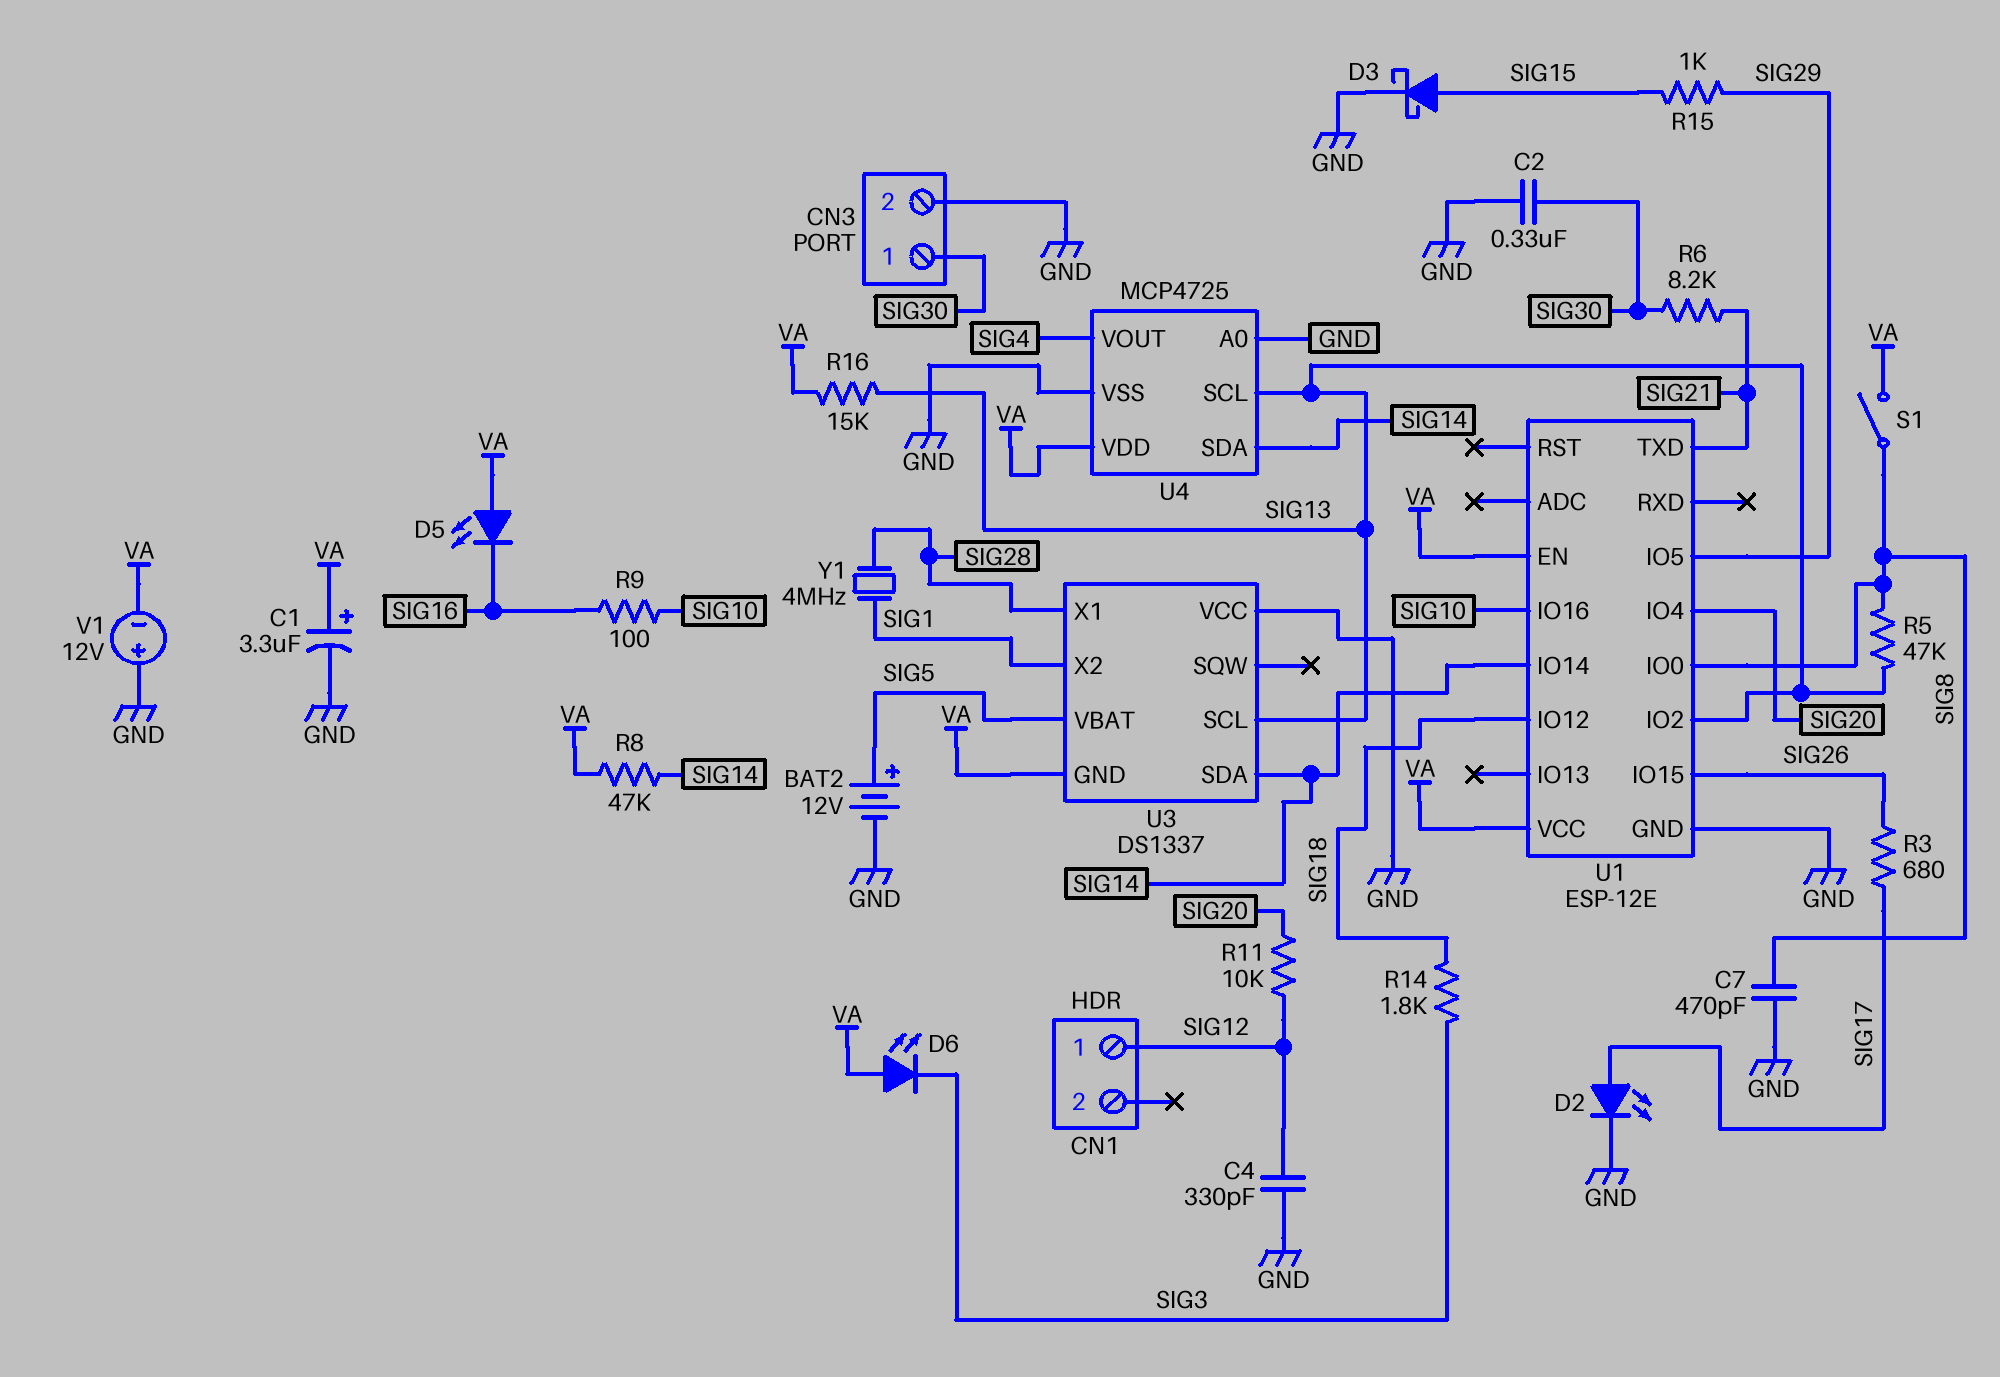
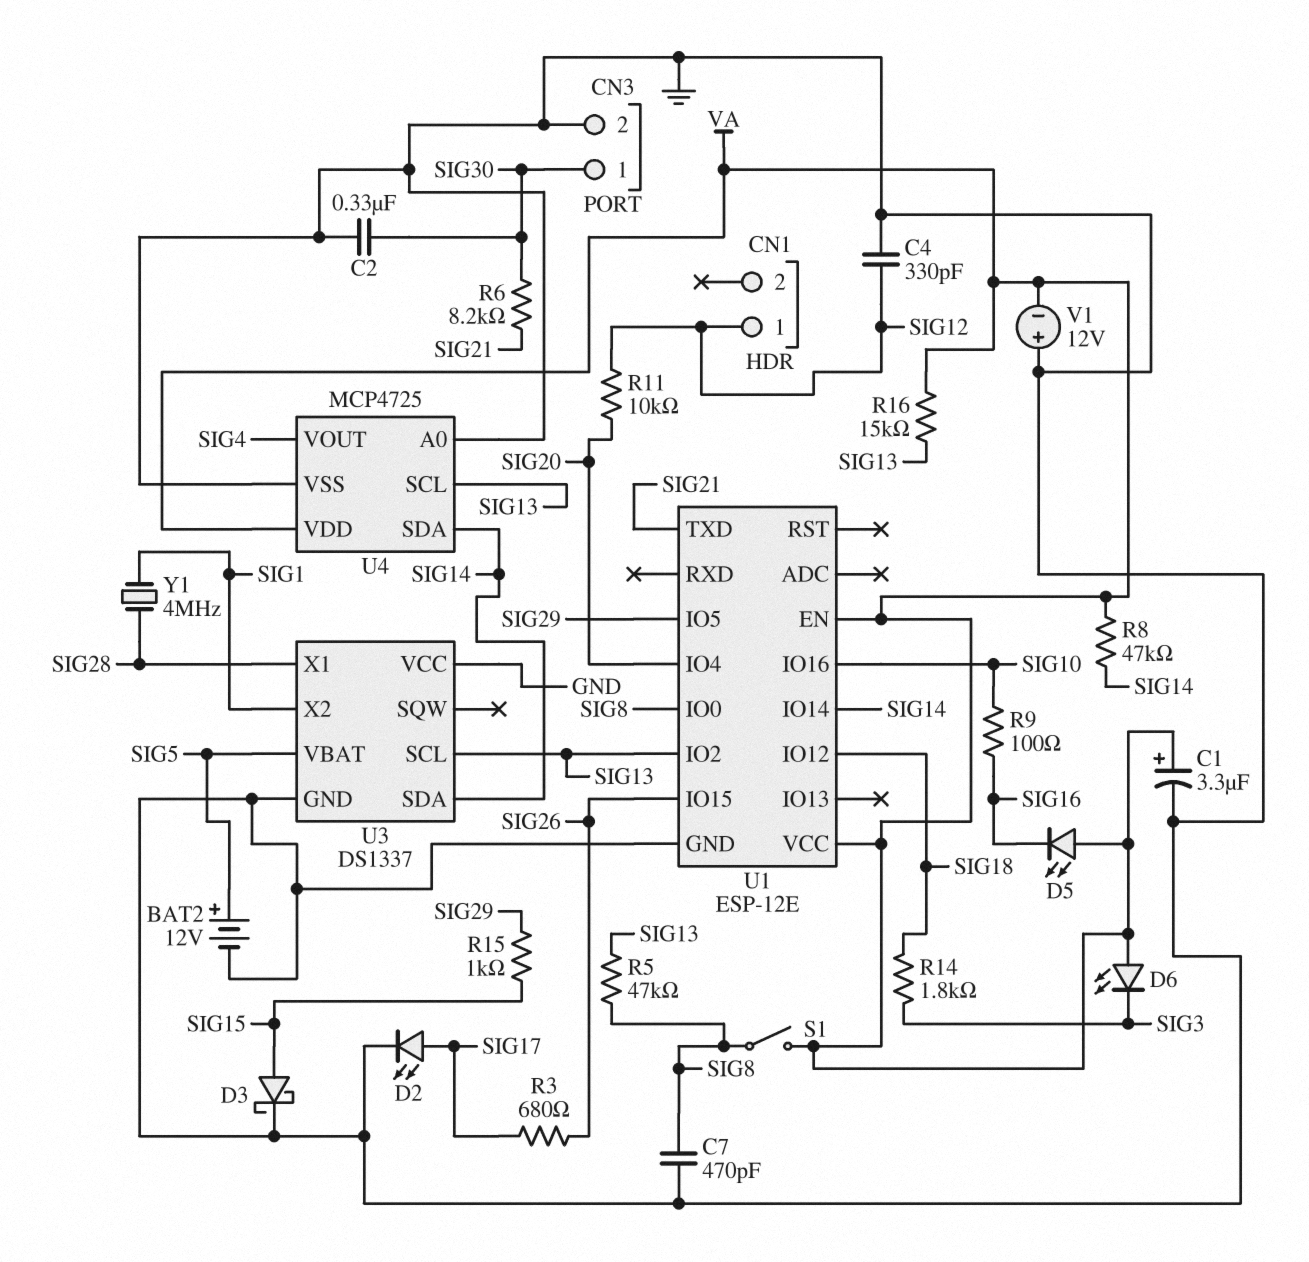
U3 pin GND: VA -> GND

